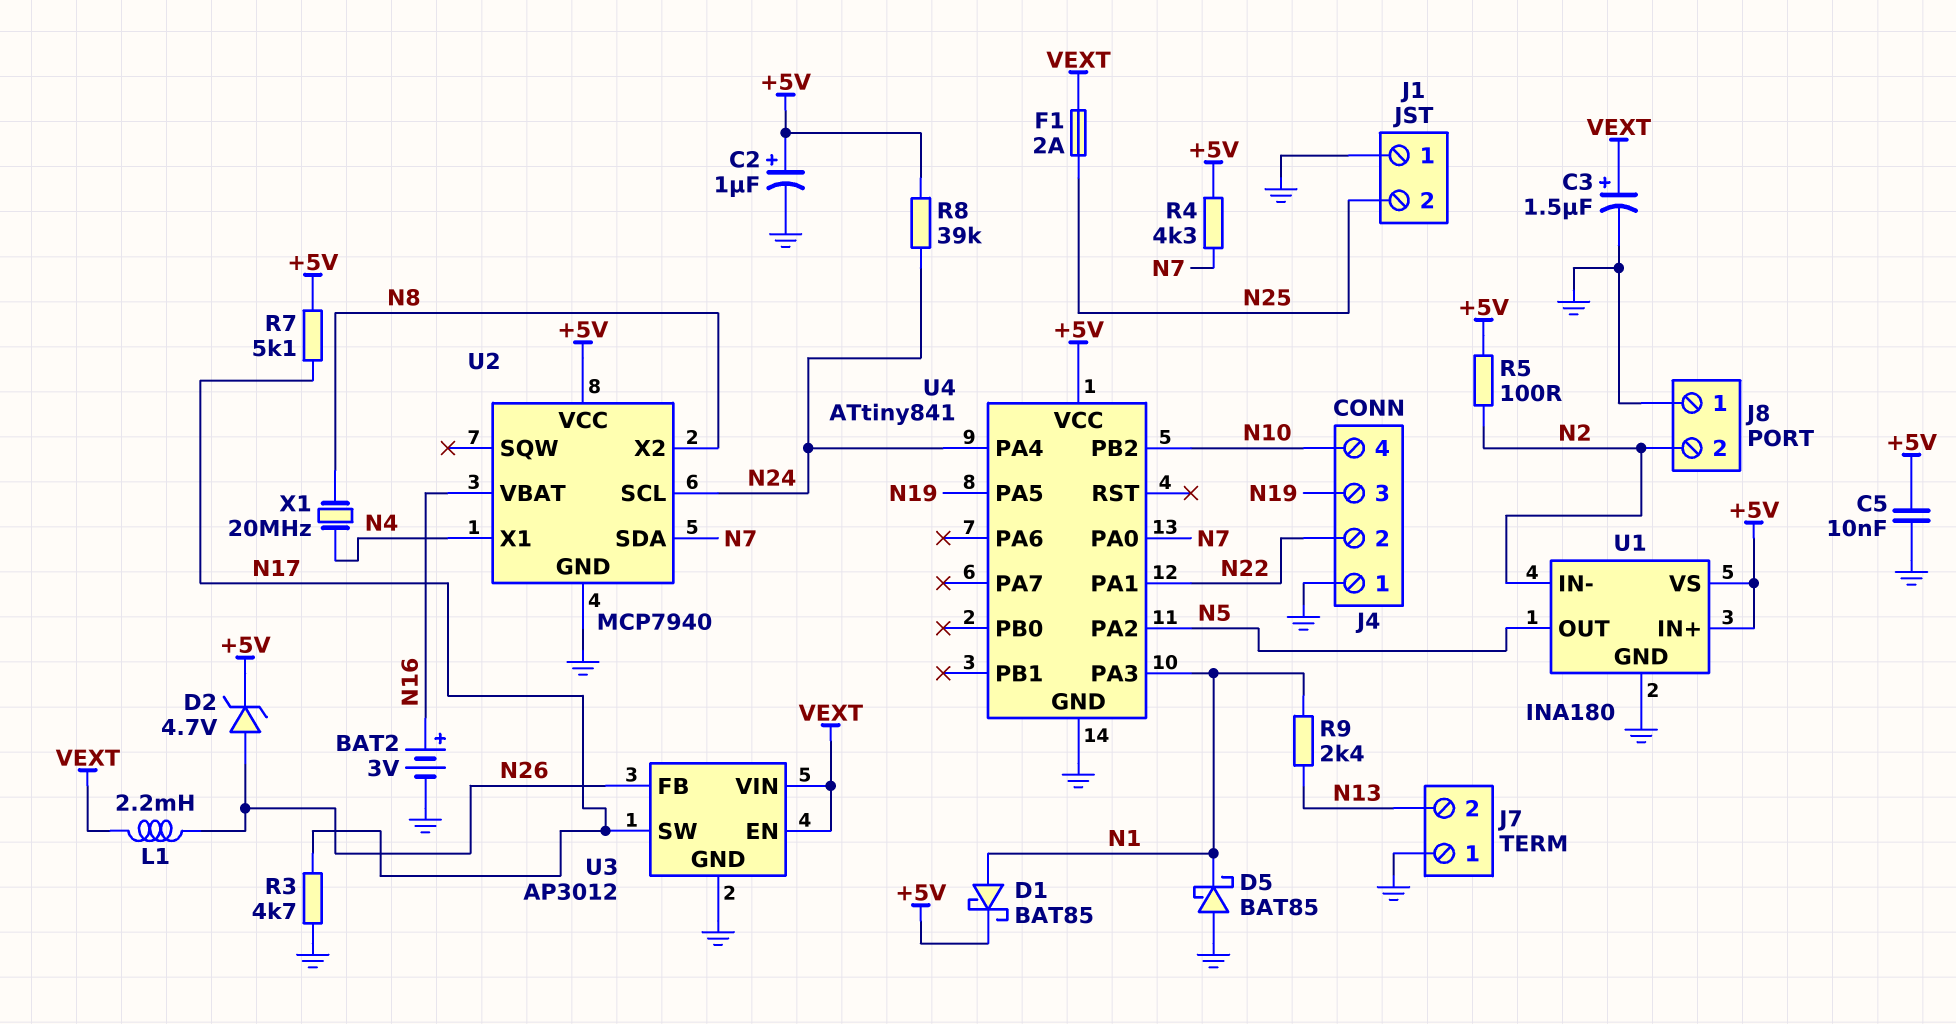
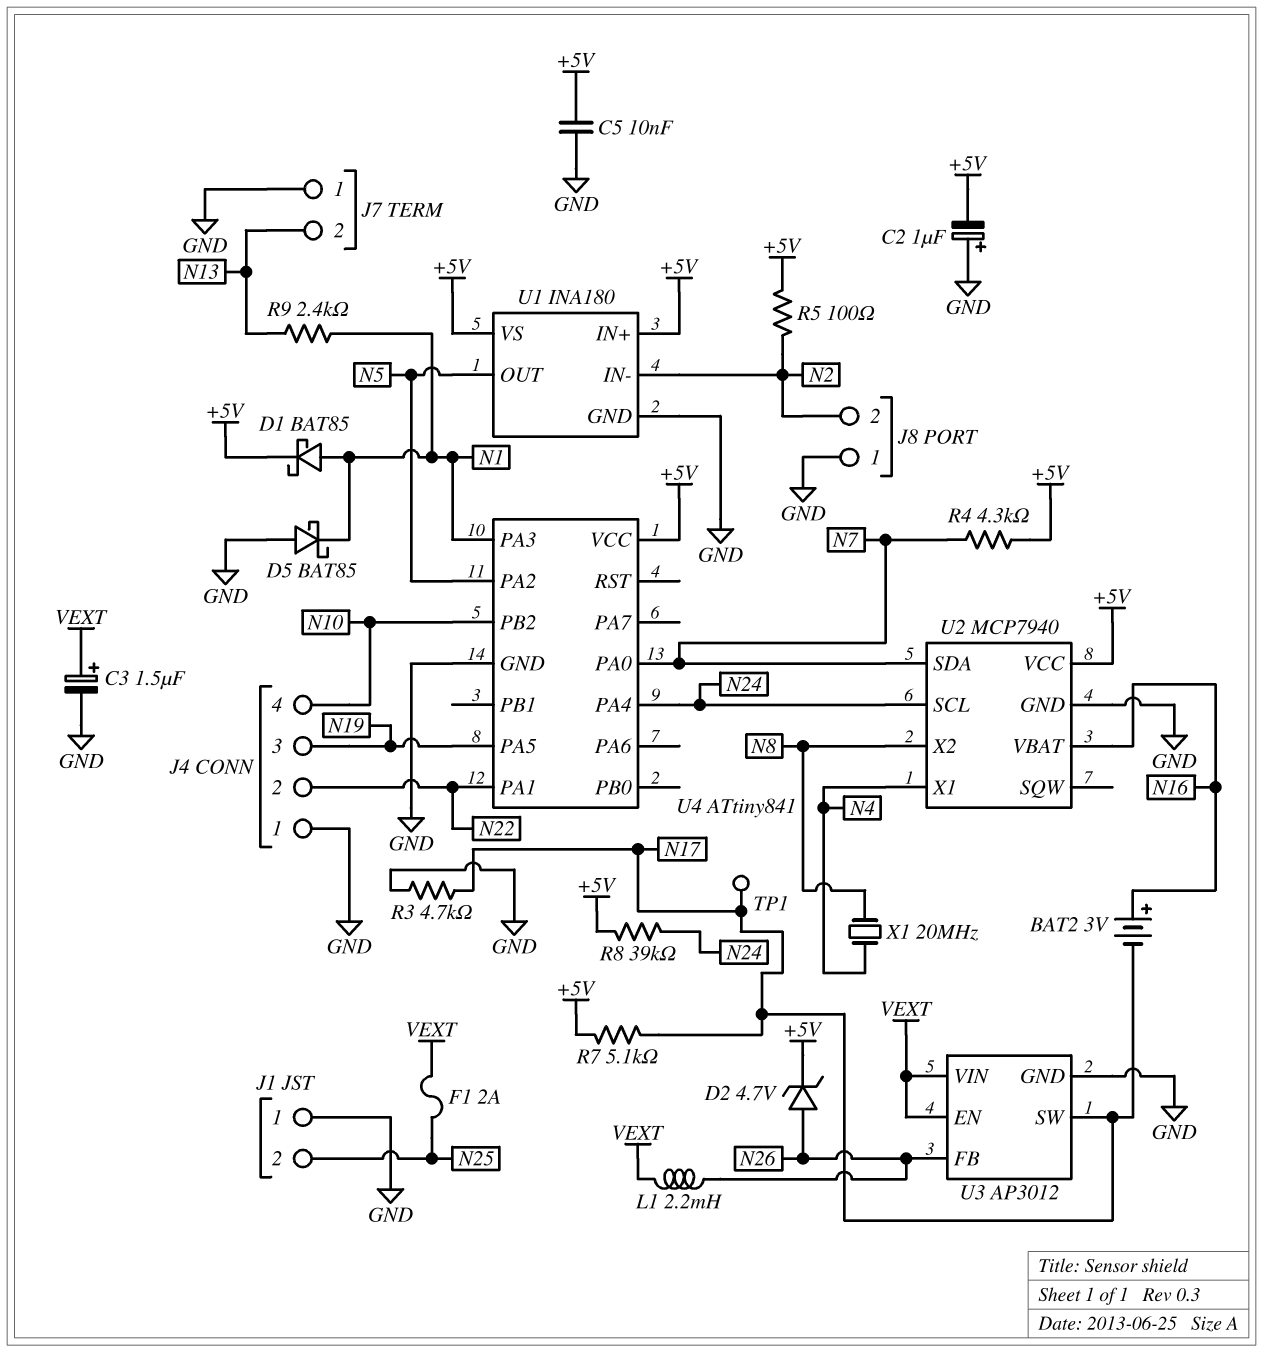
BAT2: 3V (plus N16, minus GND) -> 3V (plus N16, minus N17)
C2: 1uF (plus +5V, minus GND) -> 1uF (plus GND, minus +5V)
TP1: none -> test point (N17)

